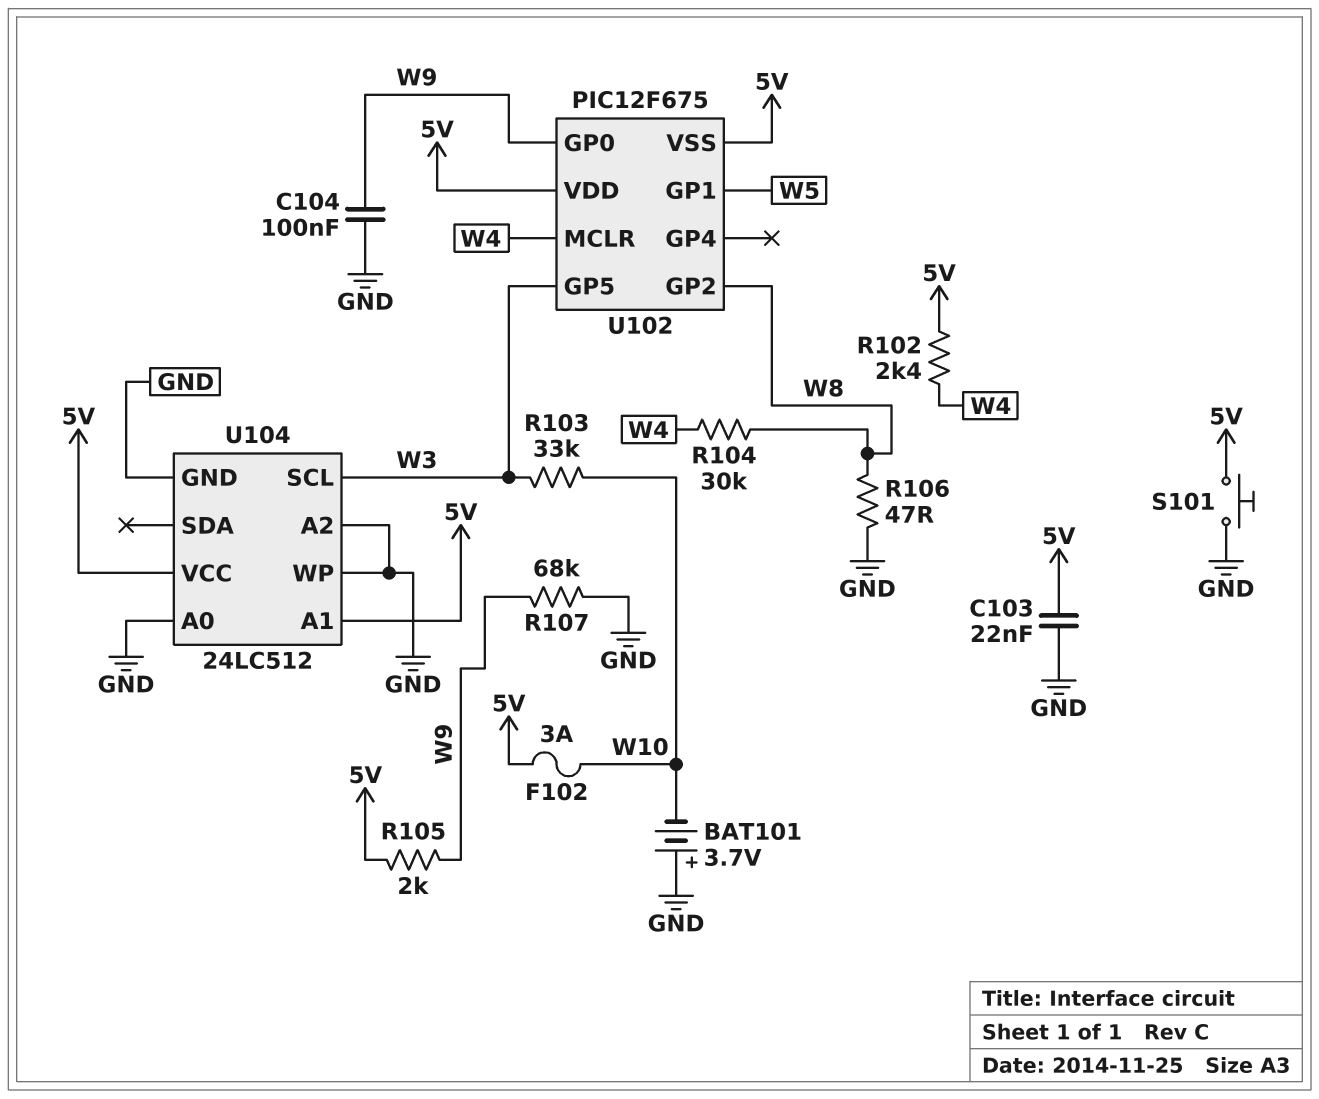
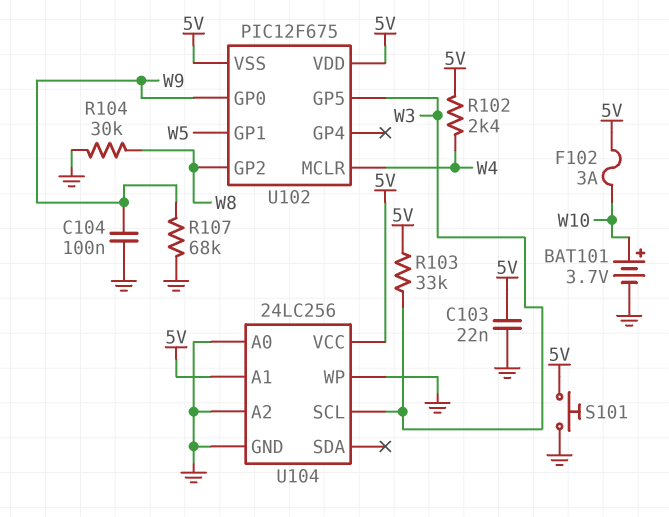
BAT101: 3.7V (plus GND, minus W10) -> 3.7V (plus W10, minus GND)
R103: 33k (W3, W10) -> 33k (5V, W3)
R104: 30k (W4, W8) -> 30k (GND, W8)
R105: 2k (5V, W9) -> none
R106: 47 (GND, W8) -> none
U104: 24LC512 -> 24LC256

